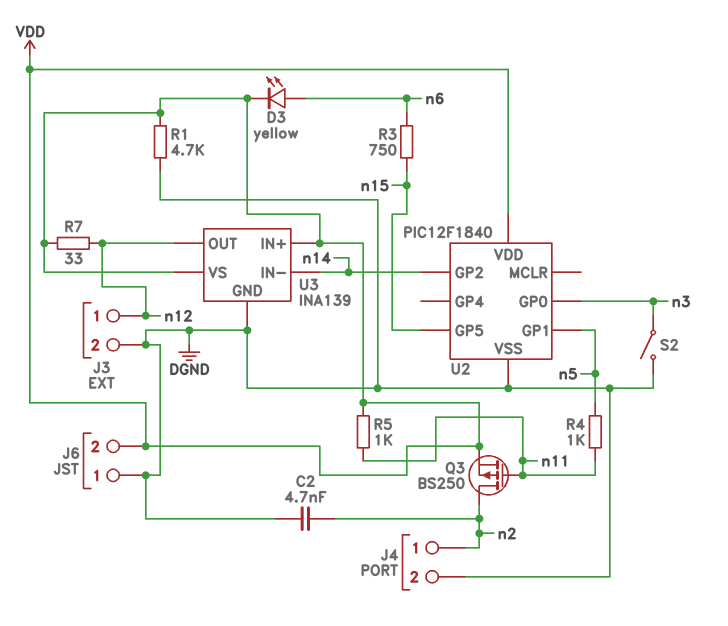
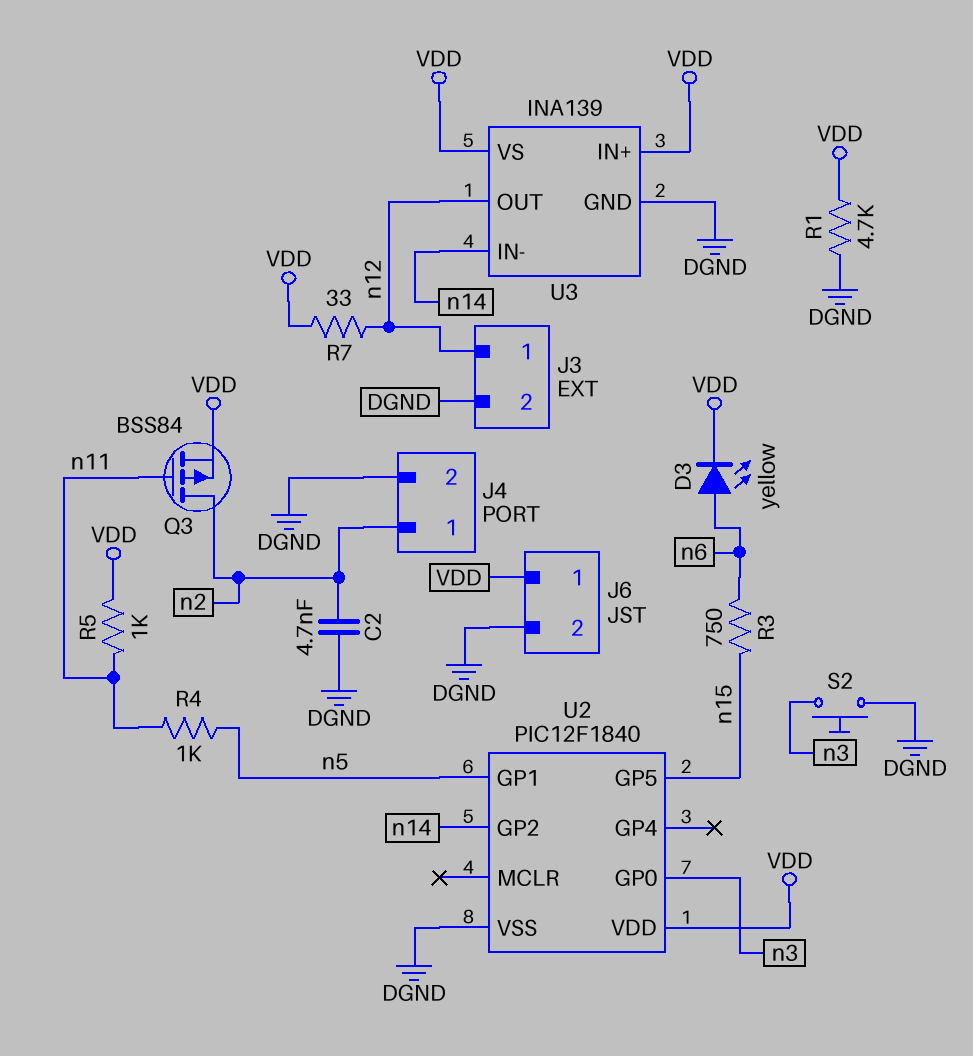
J6 pin 1: DGND -> VDD
J6 pin 2: VDD -> DGND
Q3: PMOS BS250 (G n11, D n2, S VDD) -> PMOS BSS84 (G n11, D n2, S VDD)
S2: switch (DGND, n3) -> button (DGND, n3)

